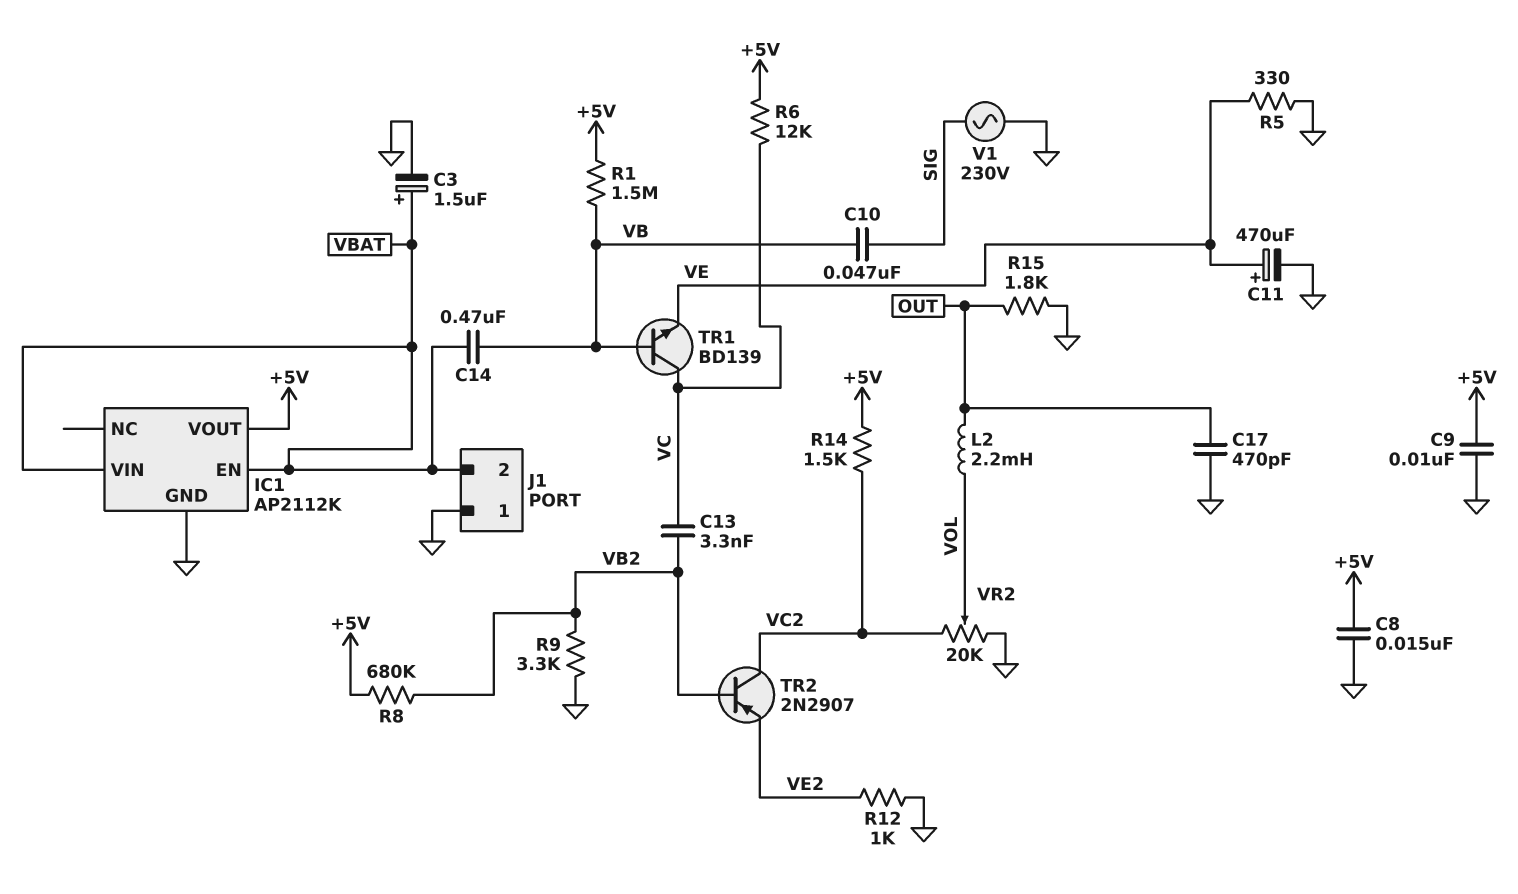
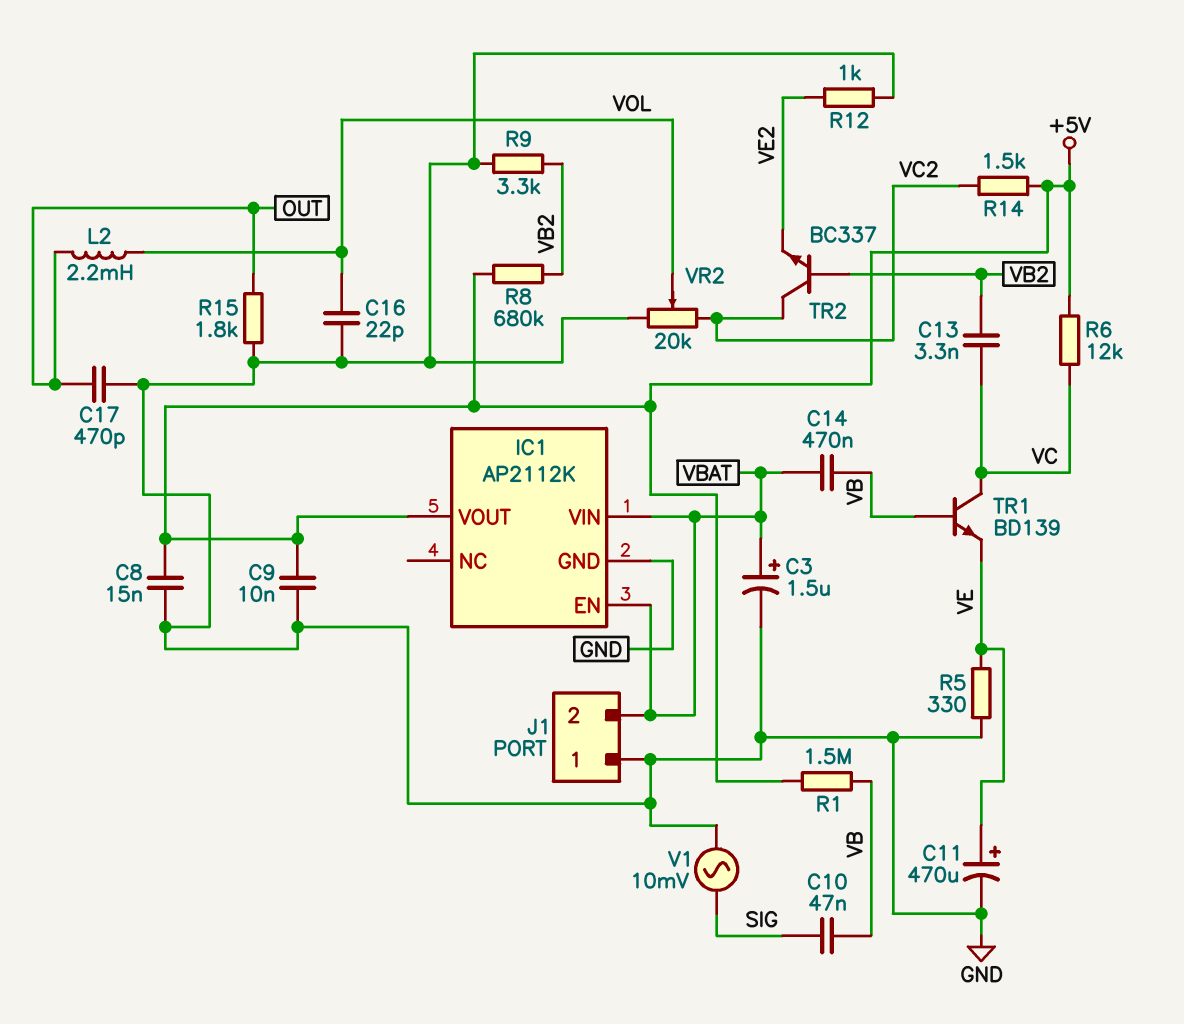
C16: none -> 22pF (GND, VOL)
TR2: PNP 2N2907 (B VB2, C VC2, E VE2) -> NPN BC337 (B VB2, C VC2, E VE2)
V1: AC 230V (GND, SIG) -> AC 10mV (GND, SIG)

